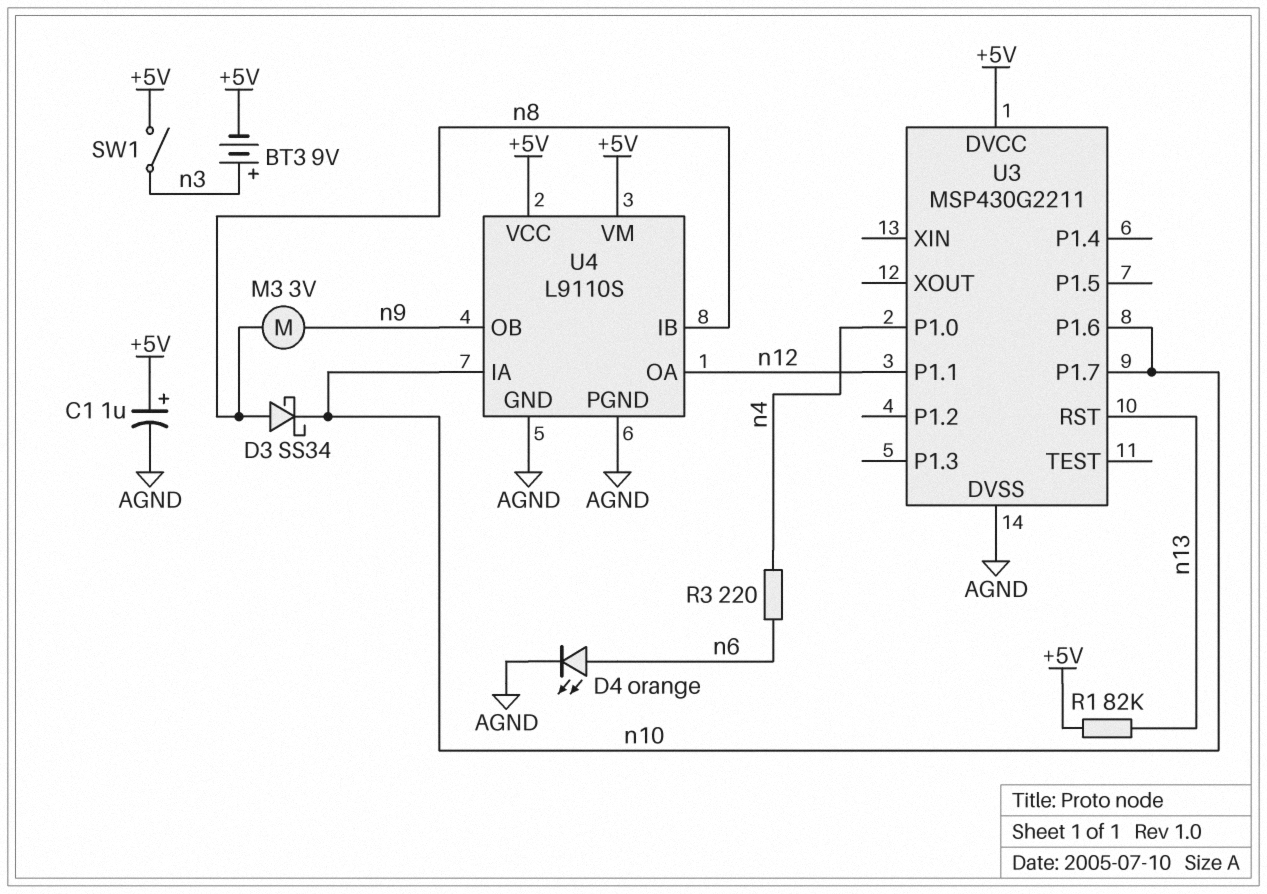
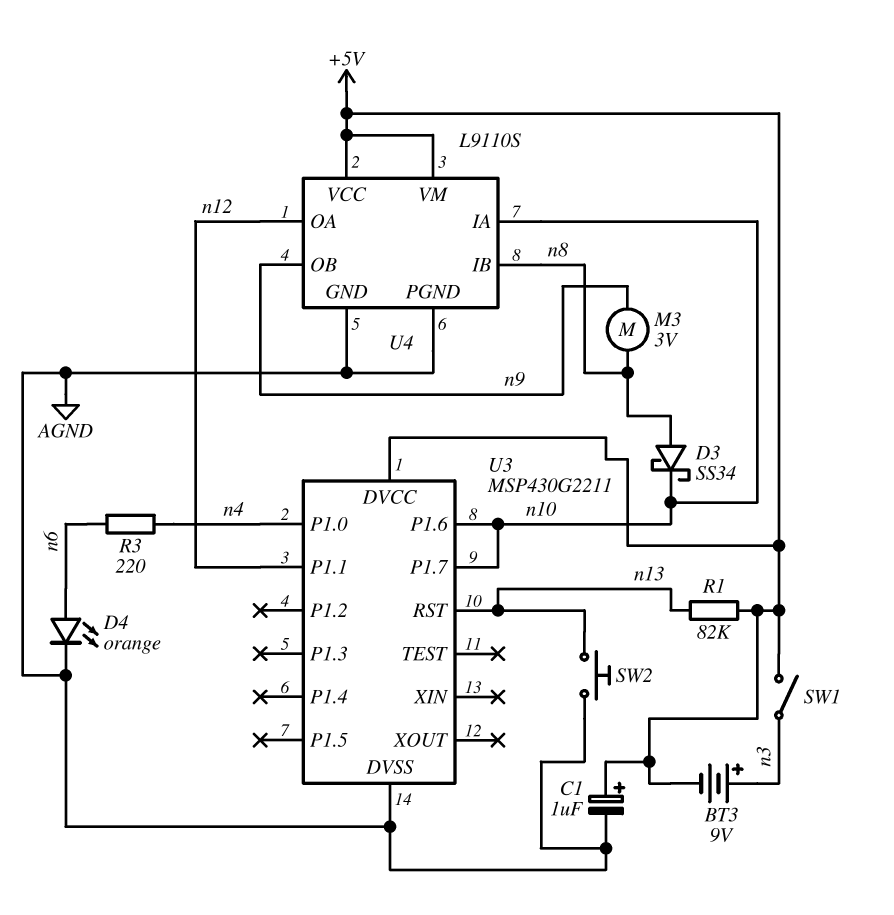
SW2: none -> button (AGND, n13)

